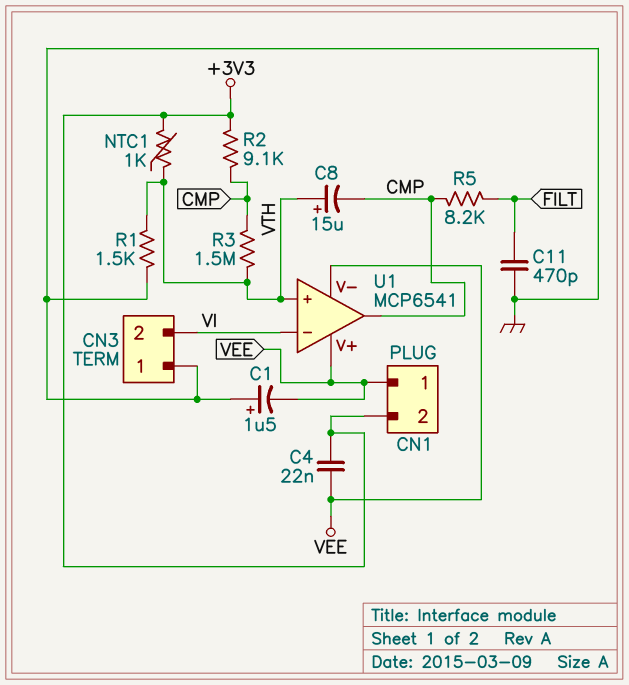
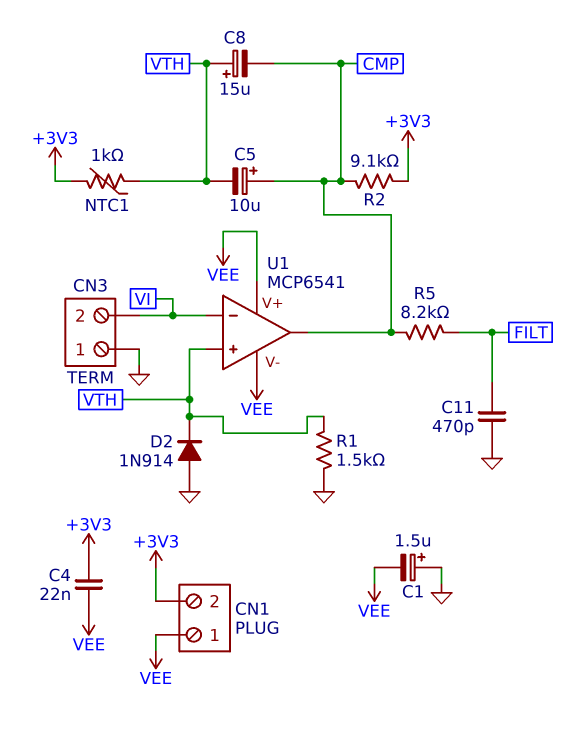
C5: none -> 10uF (plus CMP, minus VTH)
D2: none -> diode 1N914 (A GND, K VTH)
R3: 1.5M (CMP, VTH) -> none

